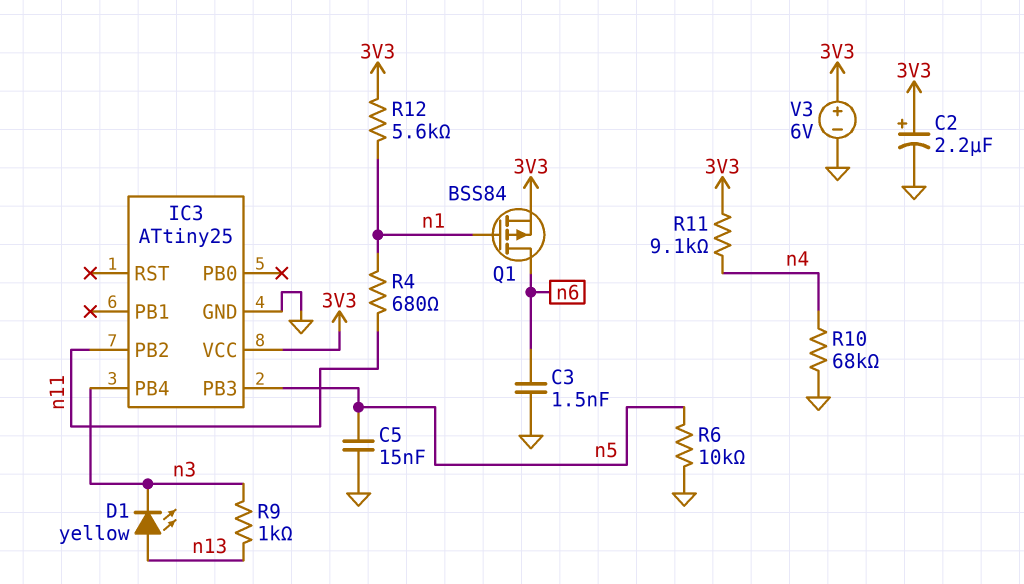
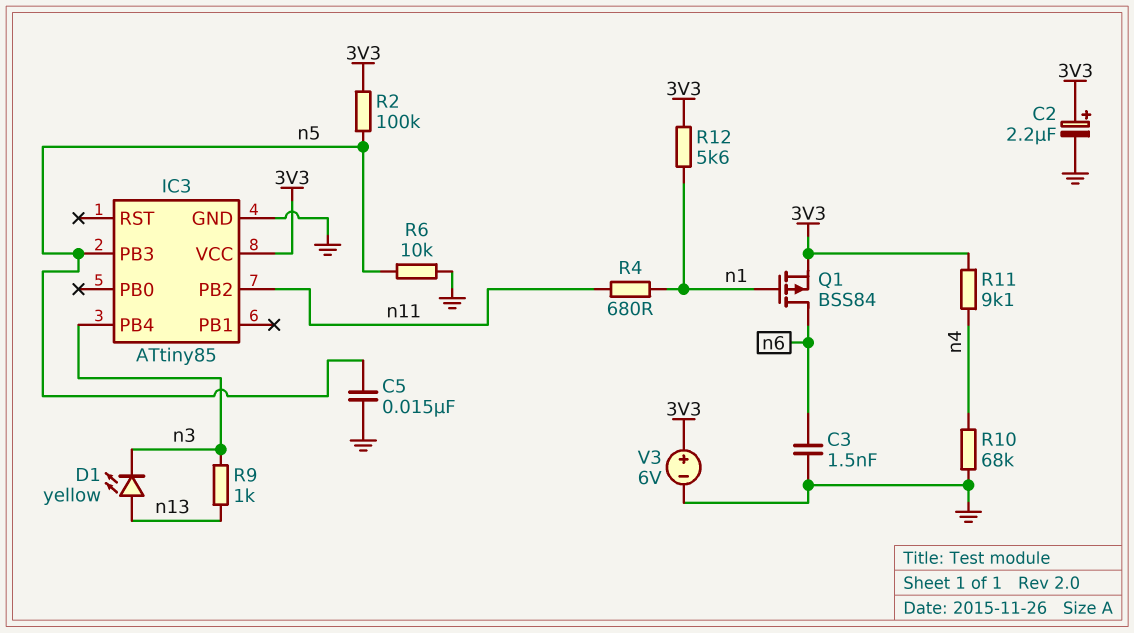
IC3: ATtiny25 -> ATtiny85
R2: none -> 100k (3V3, n5)

